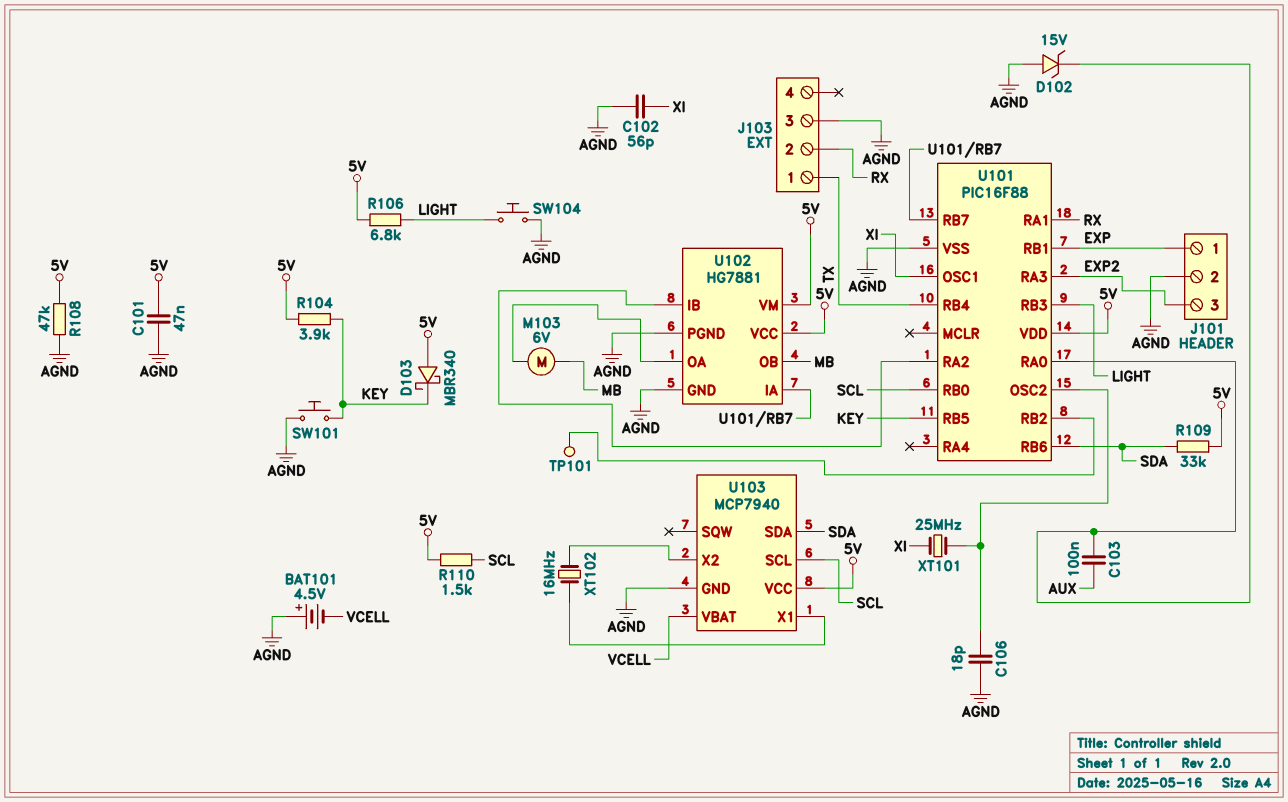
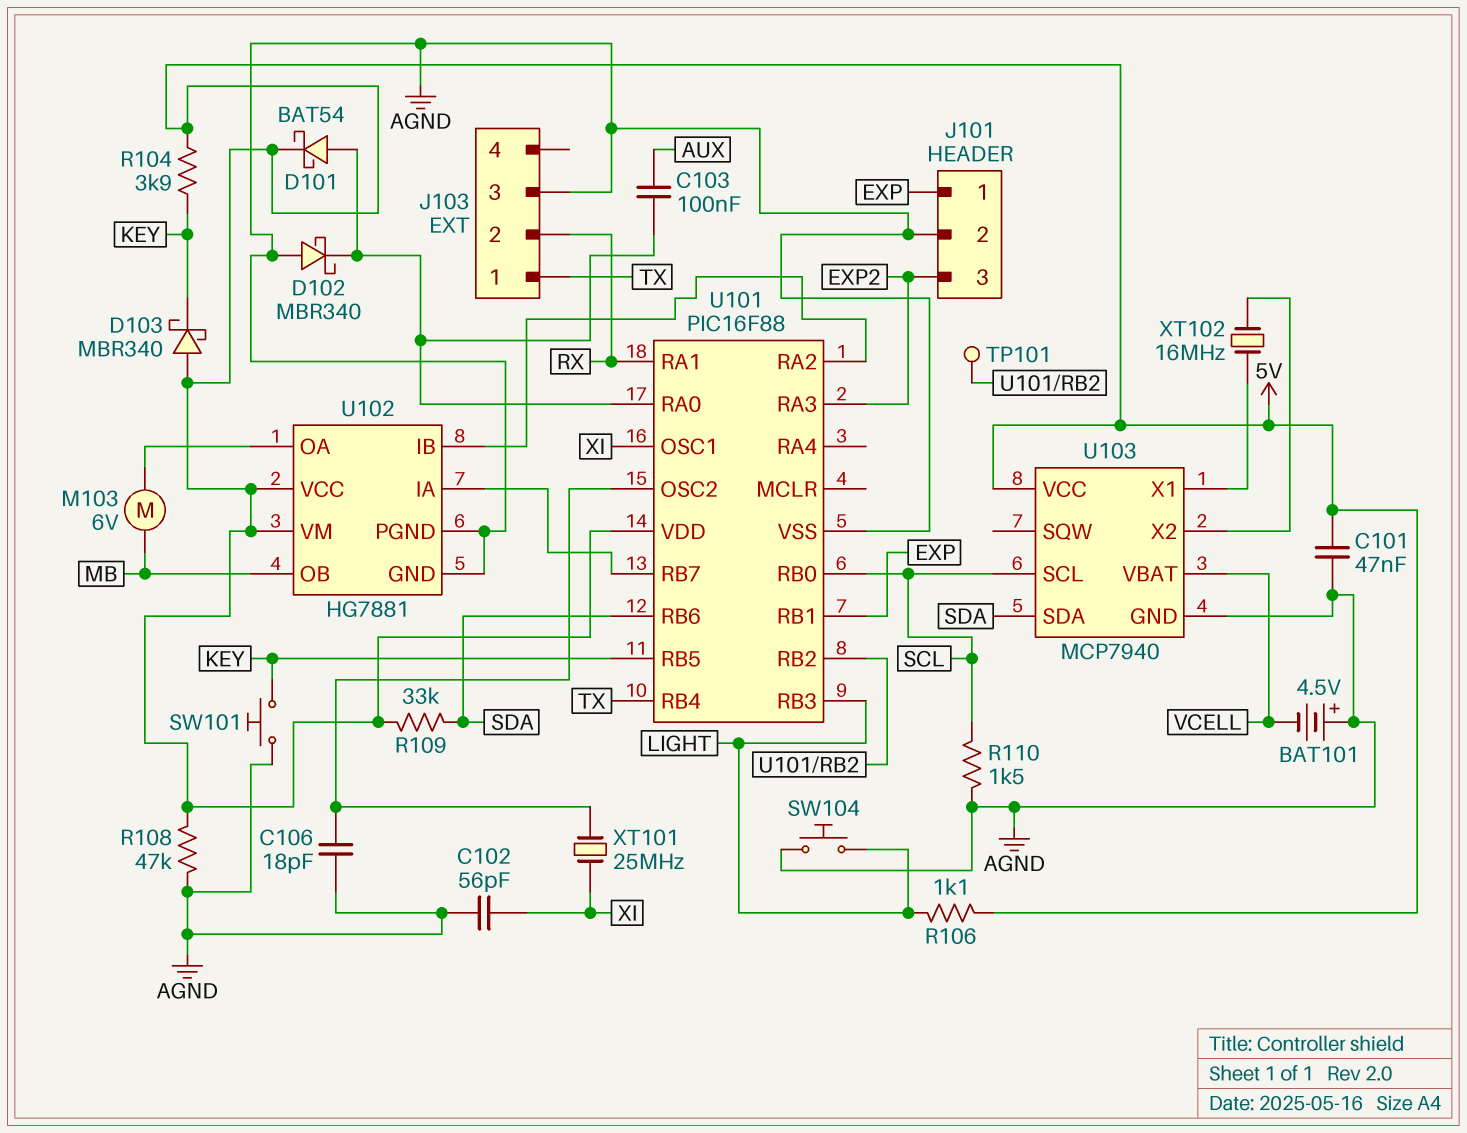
D101: none -> schottky BAT54 (A U101/RA0, K 5V)
D102: zener 15V (A AGND, K U101/RA0) -> schottky MBR340 (A AGND, K U101/RA0)
R106: 6.8k (5V, LIGHT) -> 1.1k (5V, LIGHT)
R110: 1.5k (5V, SCL) -> 1.5k (AGND, SCL)

